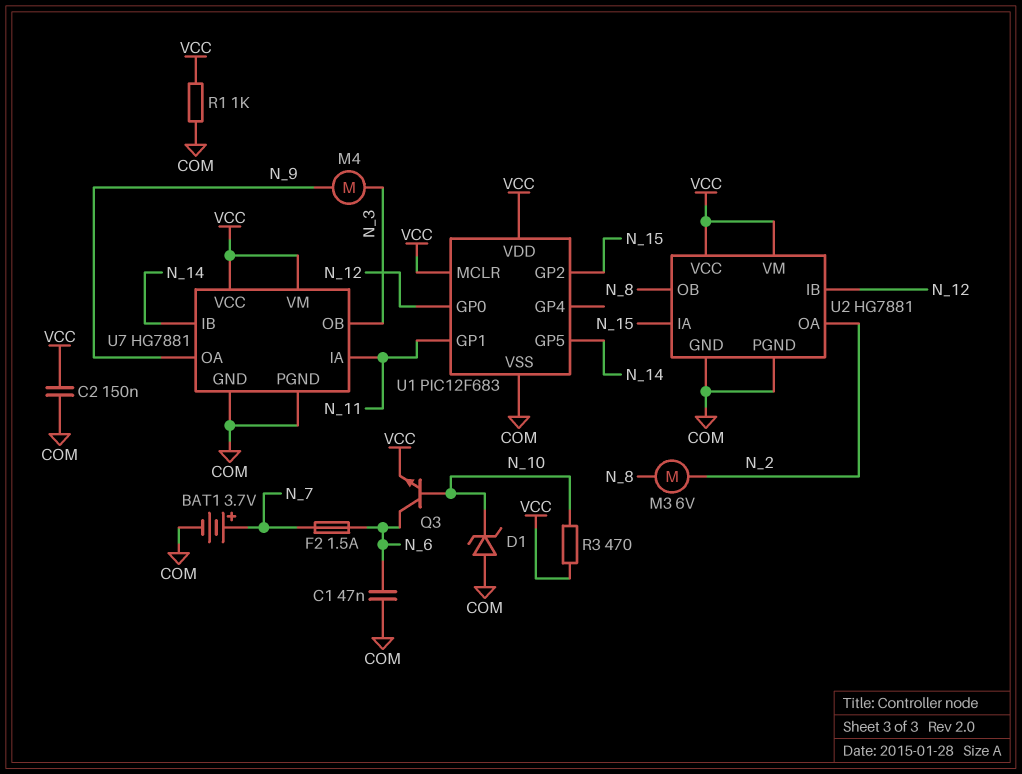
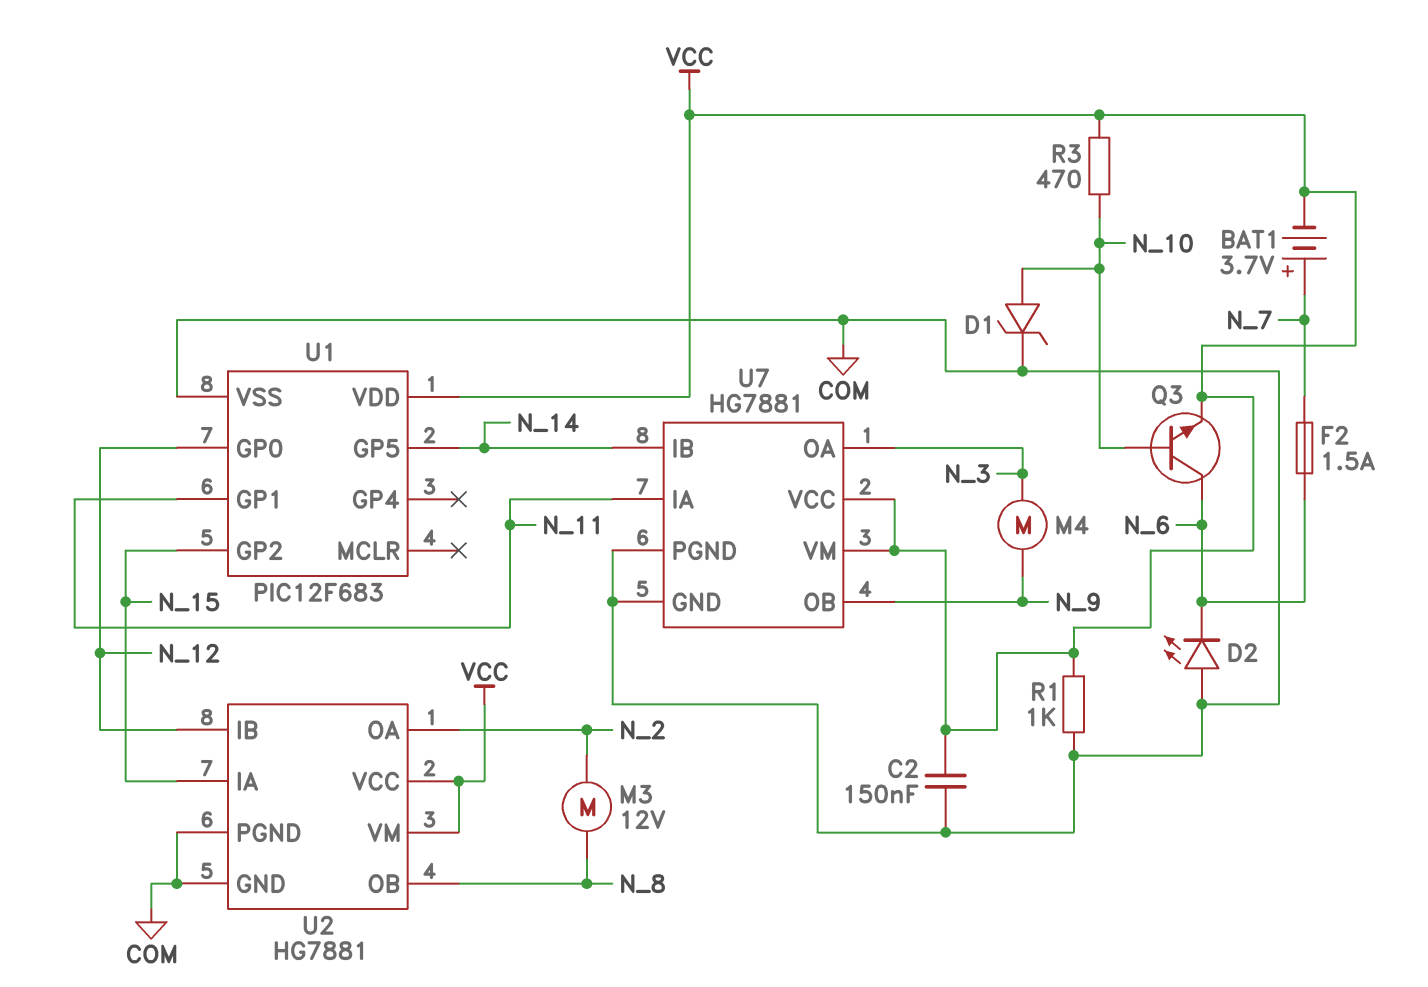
BAT1: 3.7V (plus N_7, minus COM) -> 3.7V (plus N_7, minus VCC)
C1: 47nF (COM, N_6) -> none
D1: zener (A COM, K N_10) -> zener (A N_10, K COM)
D2: none -> LED (A COM, K N_6)
M3: motor 6V (N_2, N_8) -> motor 12V (N_2, N_8)
U1 pin MCLR: VCC -> none
U7 pin OA: N_9 -> N_3
U7 pin OB: N_3 -> N_9

